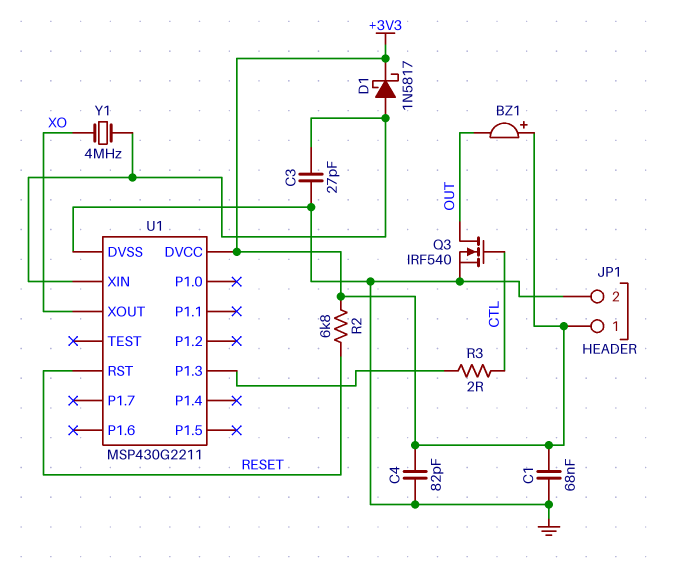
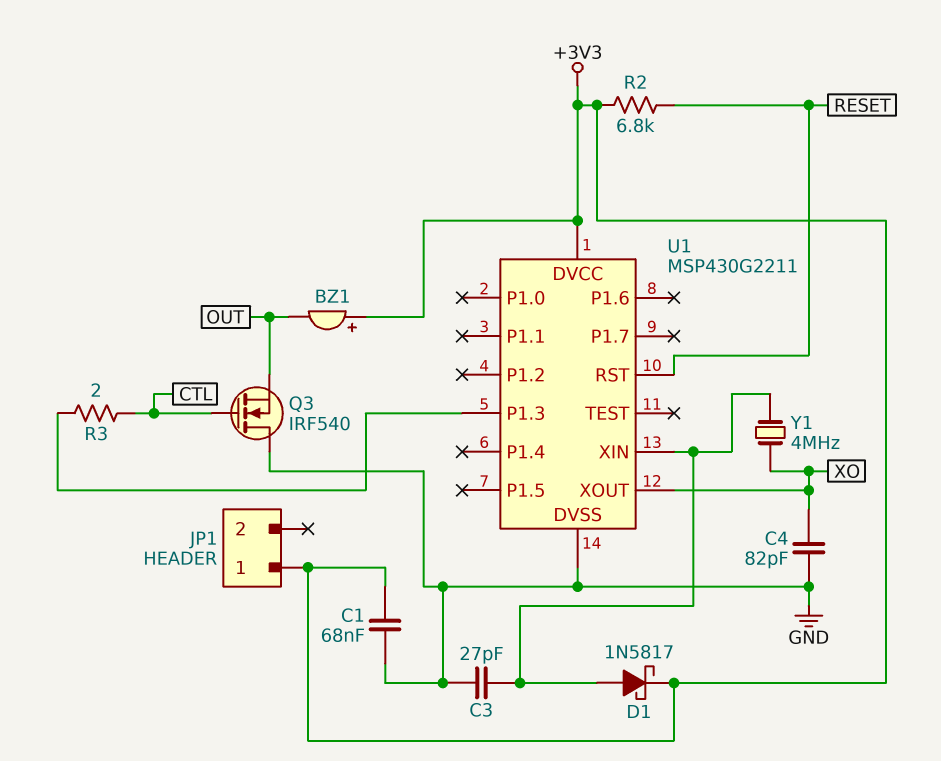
C4: 82pF (+3V3, GND) -> 82pF (GND, XO)
JP1 pin 2: GND -> none
Q3: NMOS IRF540 (G CTL, D OUT, S GND) -> NMOS IRF540 (G CTL, D GND, S OUT)

